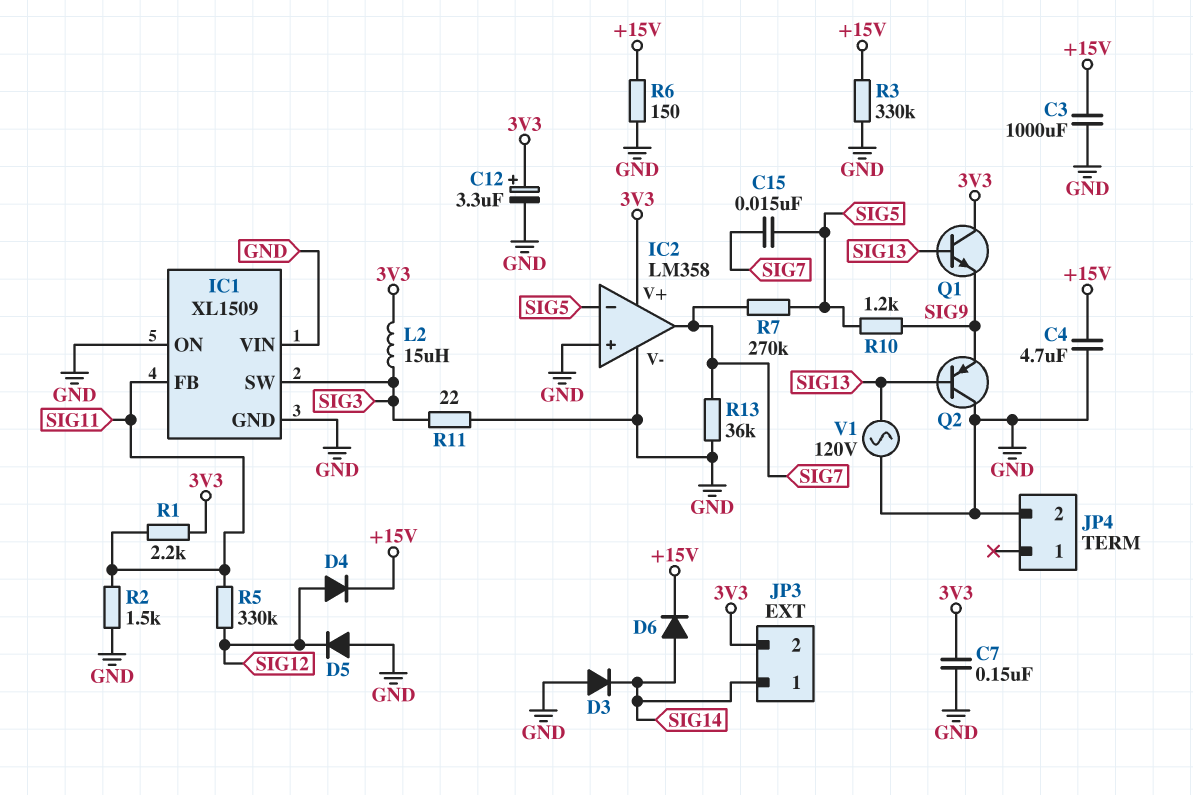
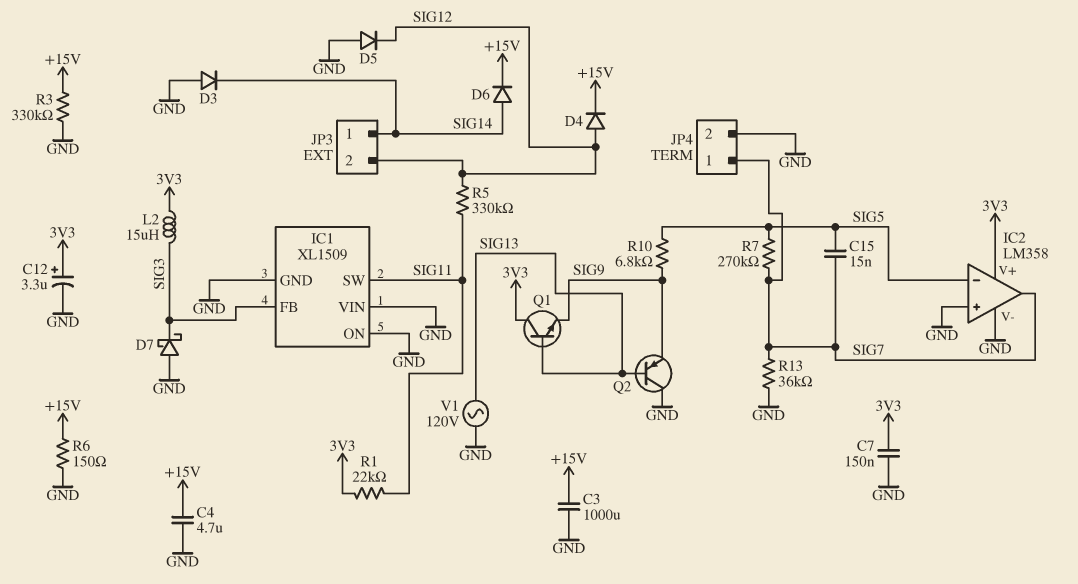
D7: none -> schottky (A GND, K SIG3)
IC1 pin FB: SIG11 -> SIG3
IC1 pin SW: SIG3 -> SIG11
JP3 pin 2: 3V3 -> SIG12
JP4 pin 1: none -> SIG7
R1: 2.2k (3V3, SIG11) -> 22k (3V3, SIG11)
R2: 1.5k (GND, SIG11) -> none
R10: 1.2k (SIG5, SIG9) -> 6.8k (SIG5, SIG9)
R11: 22 (GND, SIG3) -> none

